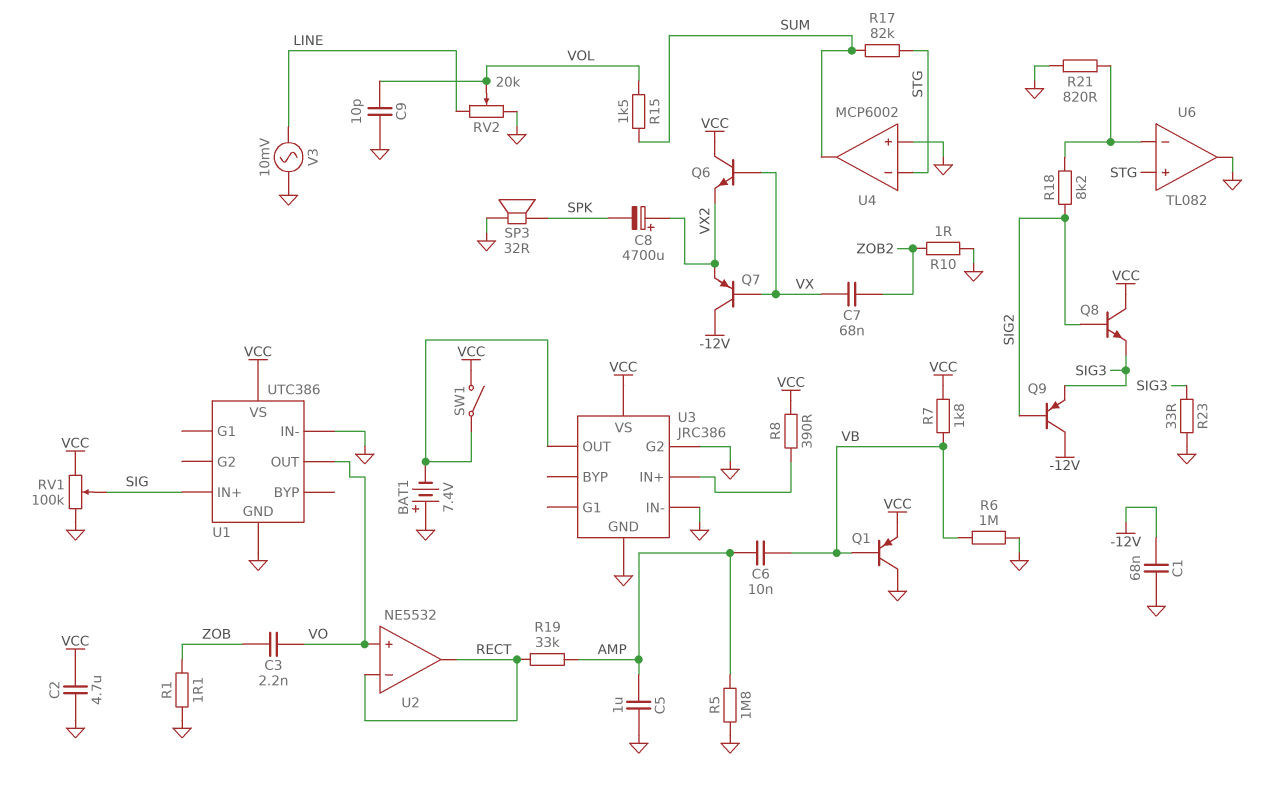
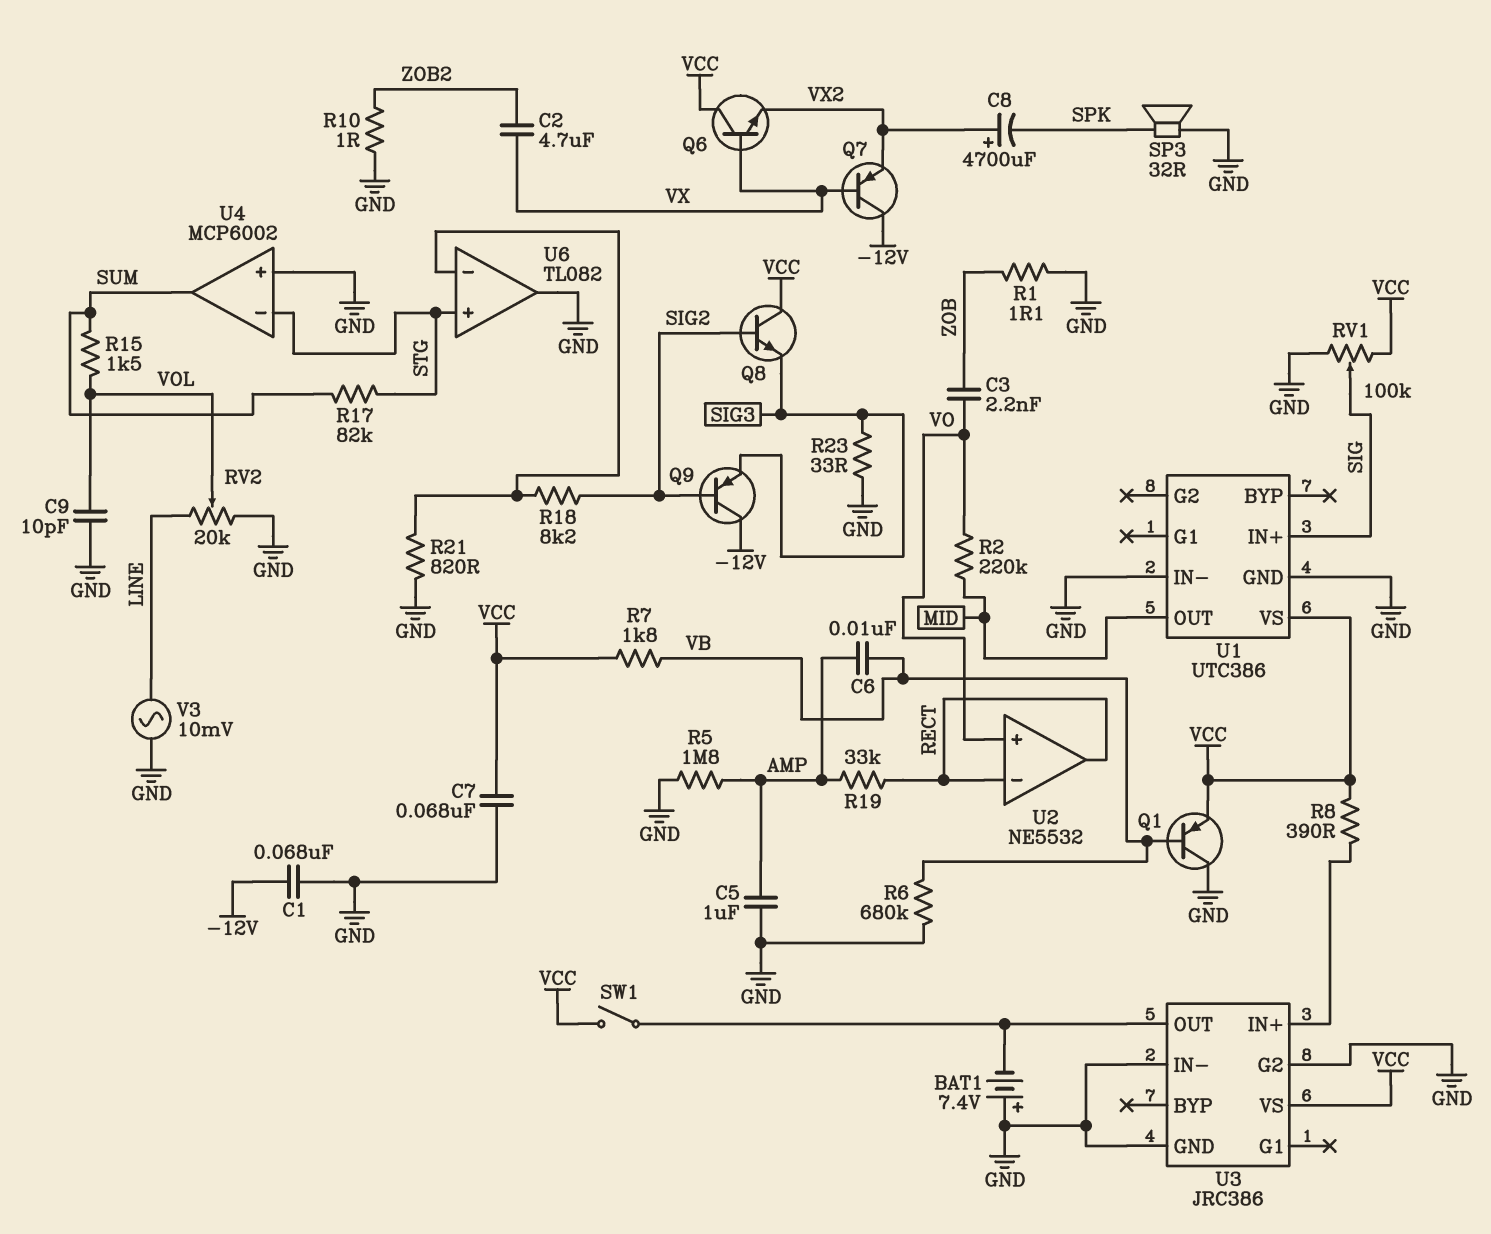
C2: 4.7uF (GND, VCC) -> 4.7uF (VX, ZOB2)
C7: 68nF (VX, ZOB2) -> 68nF (GND, VCC)
R2: none -> 220k (MID, VO)
R6: 1M (GND, VB) -> 680k (GND, VB)
U1 pin OUT: VO -> MID

